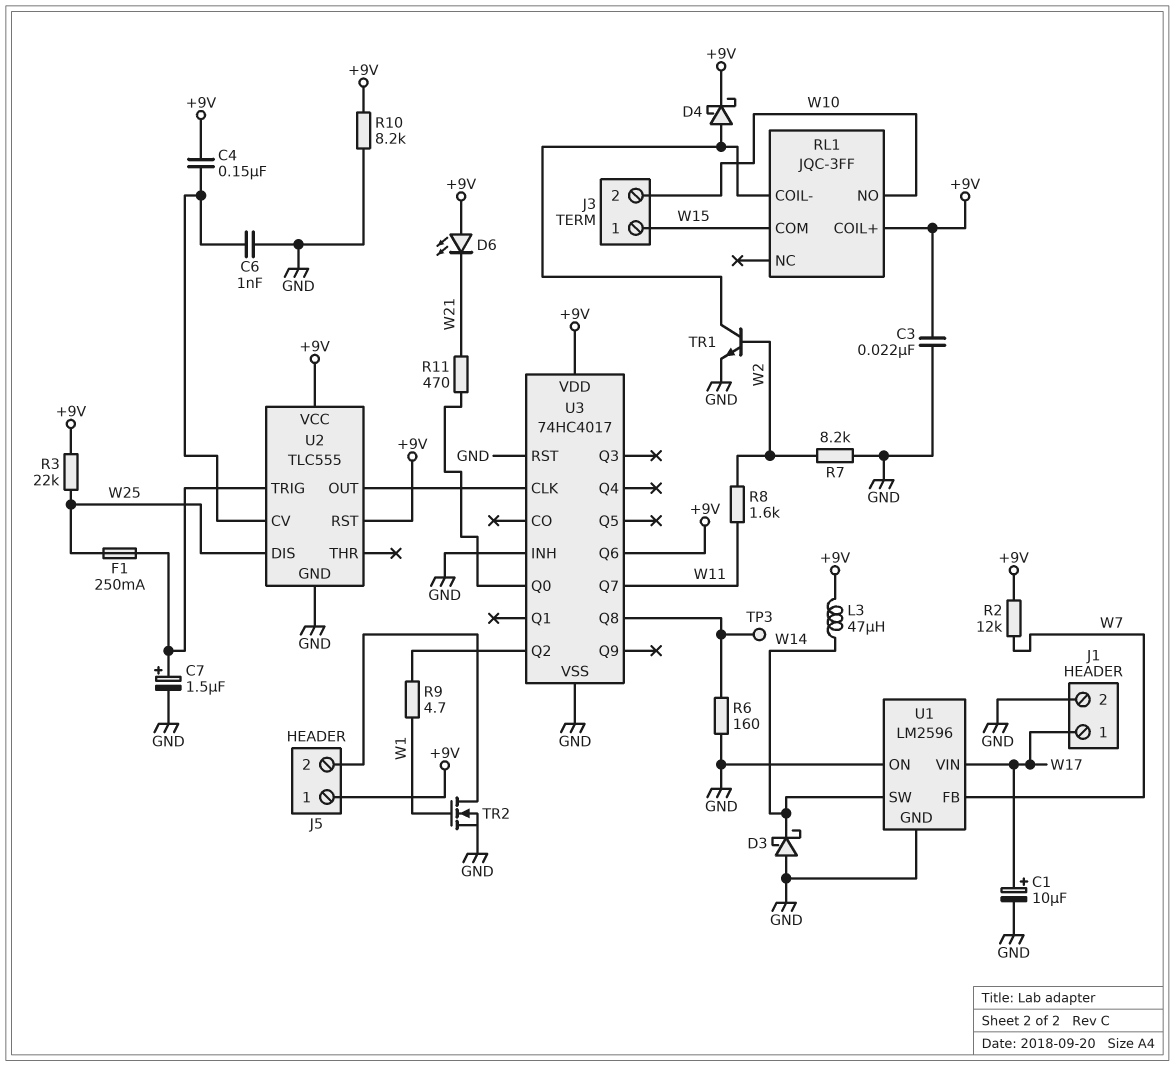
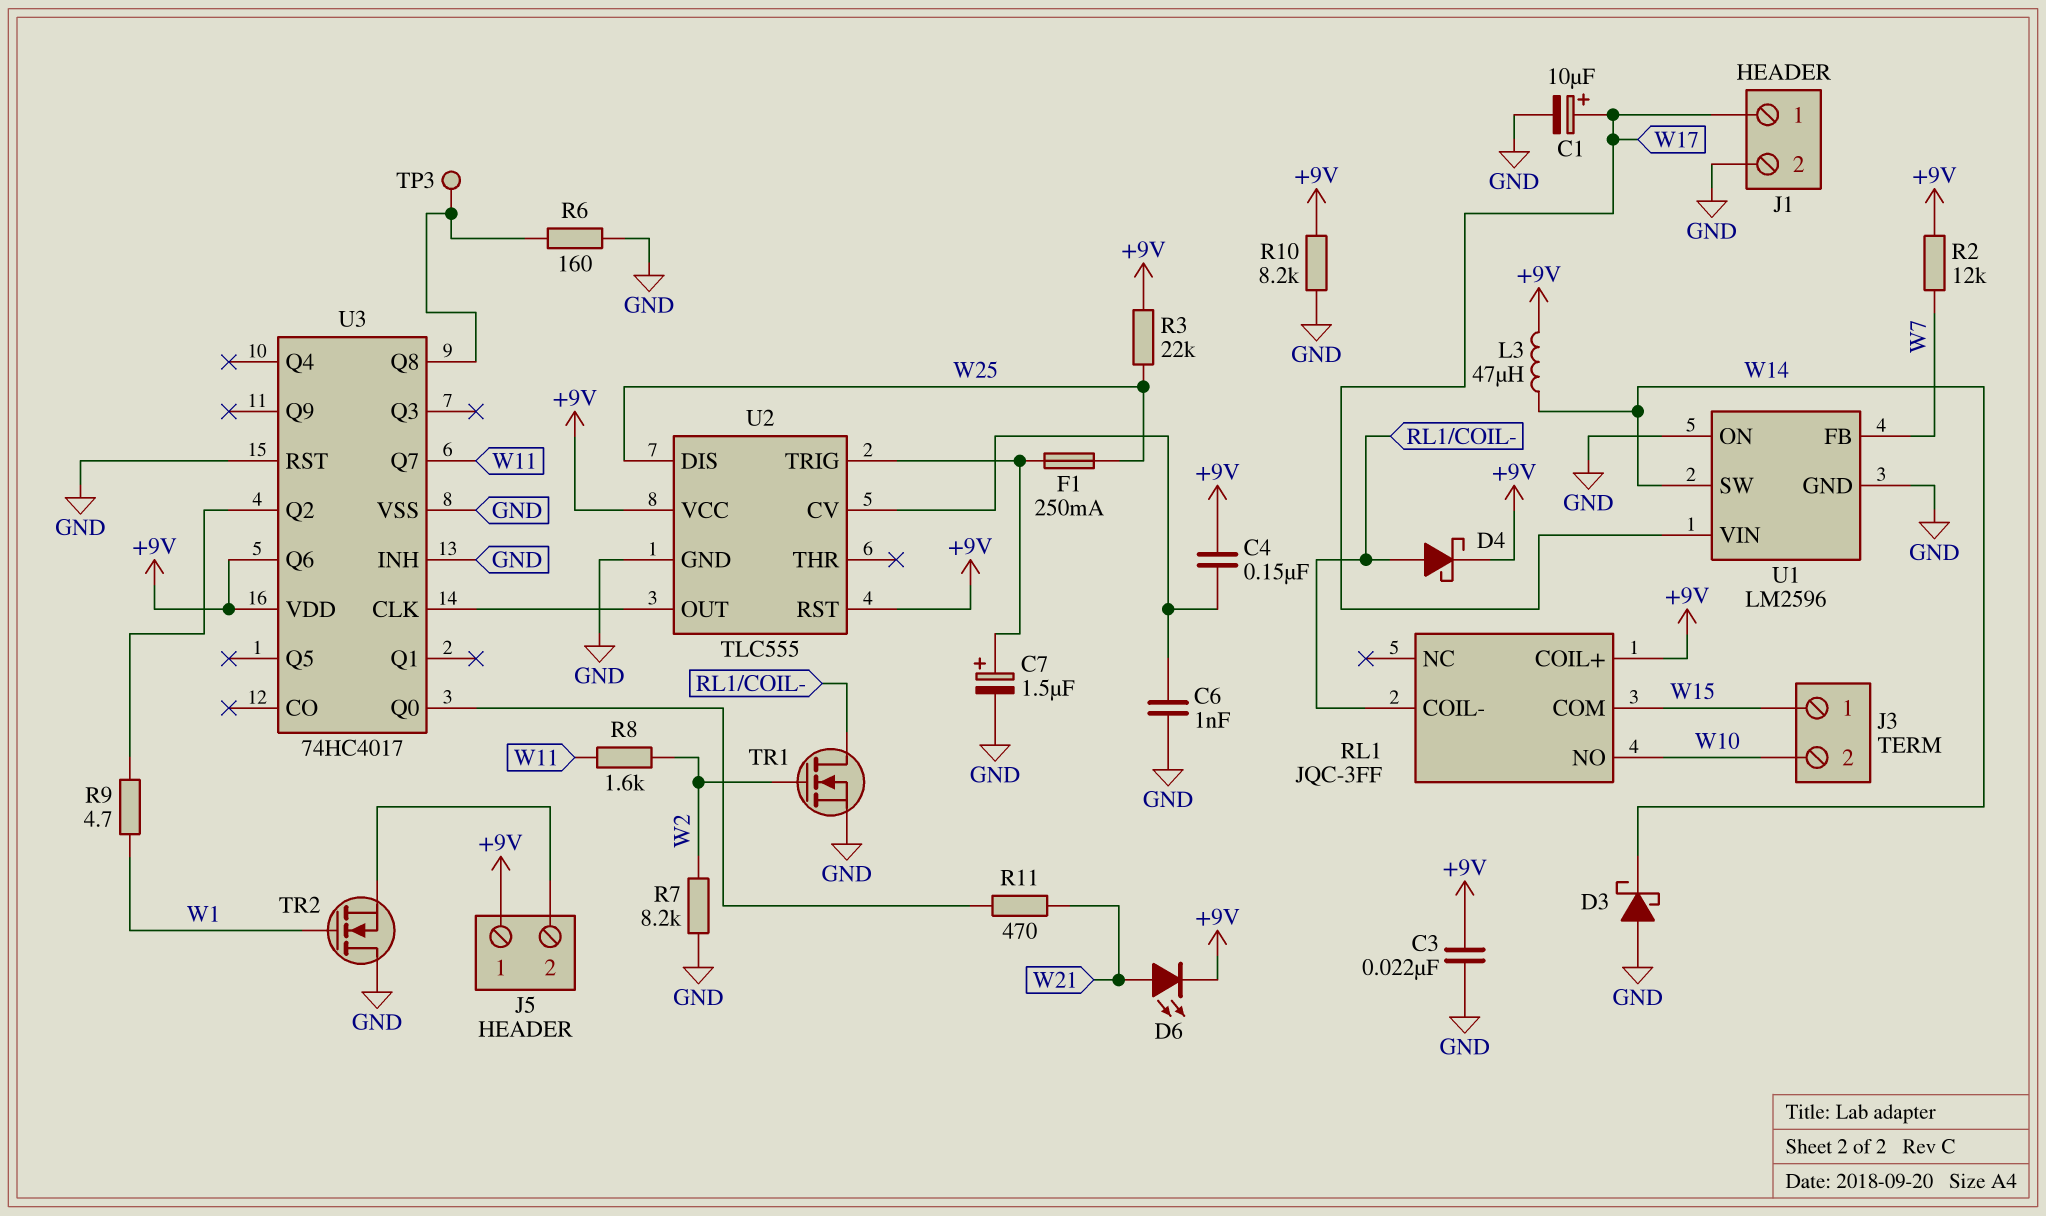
D6: LED (A +9V, K W21) -> LED (A W21, K +9V)
TR1: NPN (B W2, C RL1/COIL-, E GND) -> NMOS (G W2, D RL1/COIL-, S GND)
TR2: NMOS (G W1, D J5/2, S GND) -> NMOS (G W1, D GND, S J5/2)

